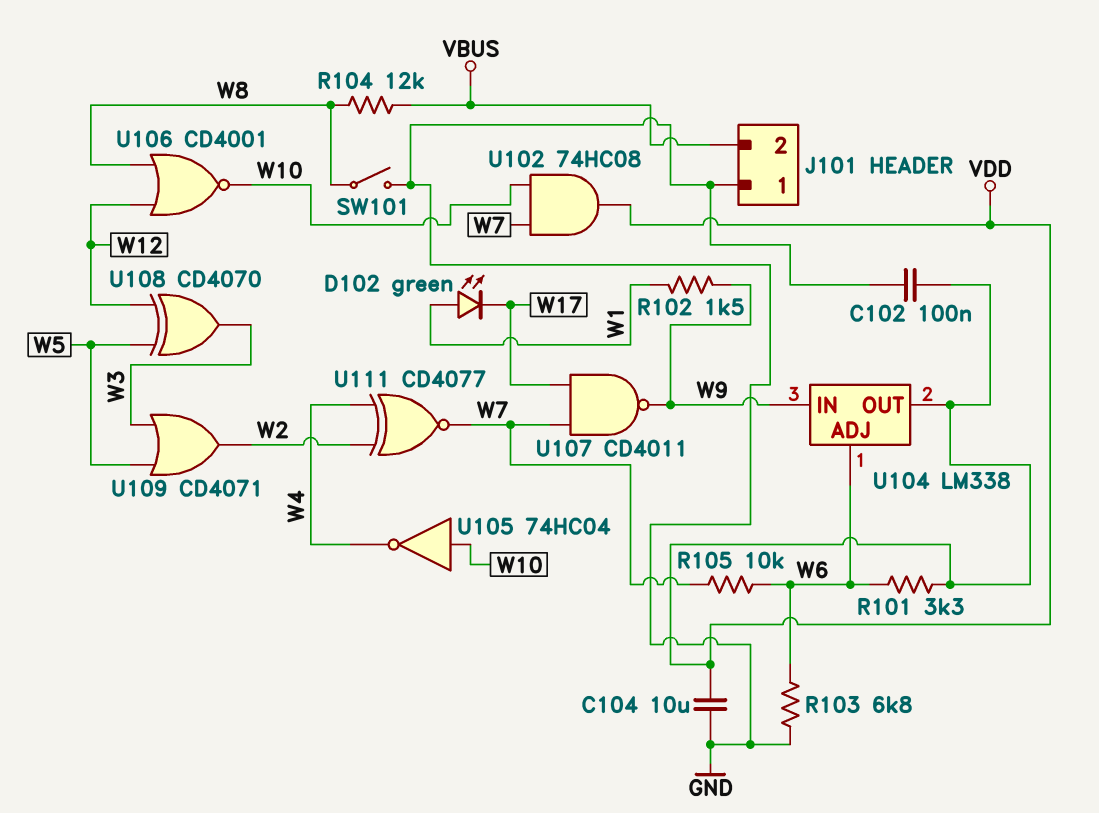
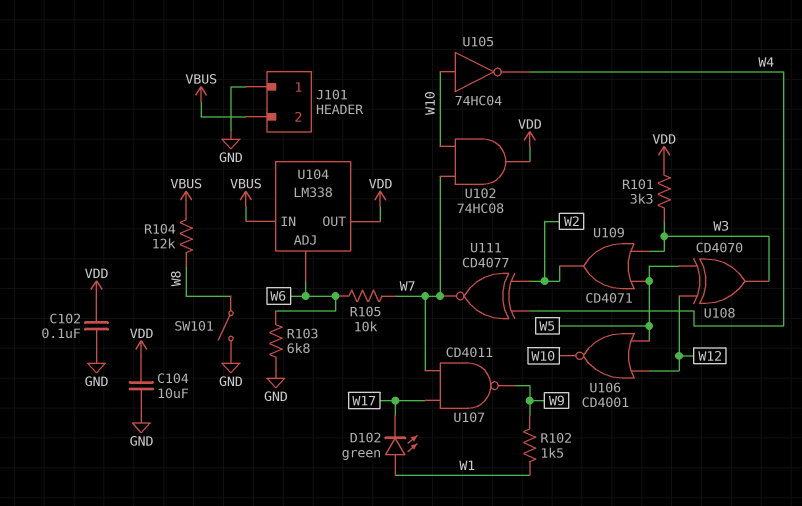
R101: 3.3k (VDD, W6) -> 3.3k (VDD, W3)
U104 pin IN: W9 -> VBUS
U106: NOR CD4001 (in W8, in W12, out W10) -> NOR CD4001 (in W5, in W12, out W10)

